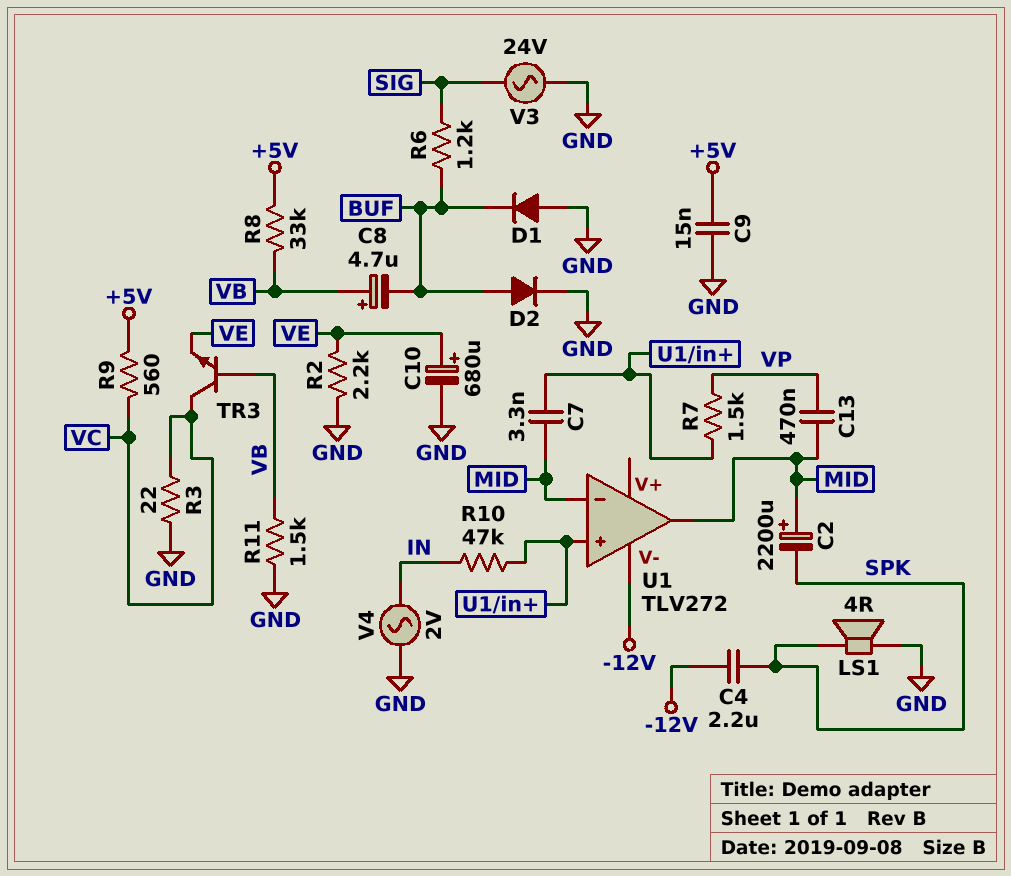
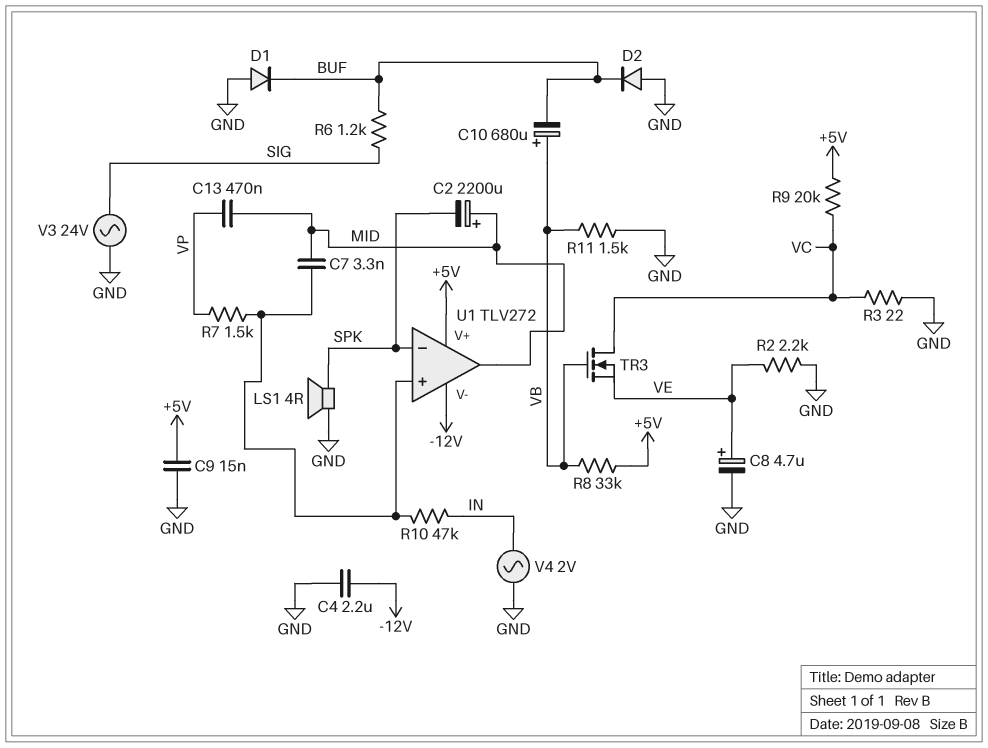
C4: 2.2uF (-12V, SPK) -> 2.2uF (-12V, GND)
C8: 4.7uF (plus VB, minus BUF) -> 4.7uF (plus VE, minus GND)
C10: 680uF (plus VE, minus GND) -> 680uF (plus VB, minus BUF)
D2: diode (A BUF, K GND) -> diode (A GND, K BUF)
R9: 560 (+5V, VC) -> 20k (+5V, VC)
TR3: NPN (B VB, C VC, E VE) -> NMOS (G VB, D VC, S VE)
U1 pin V+: none -> +5V
U1 pin in-: MID -> SPK

